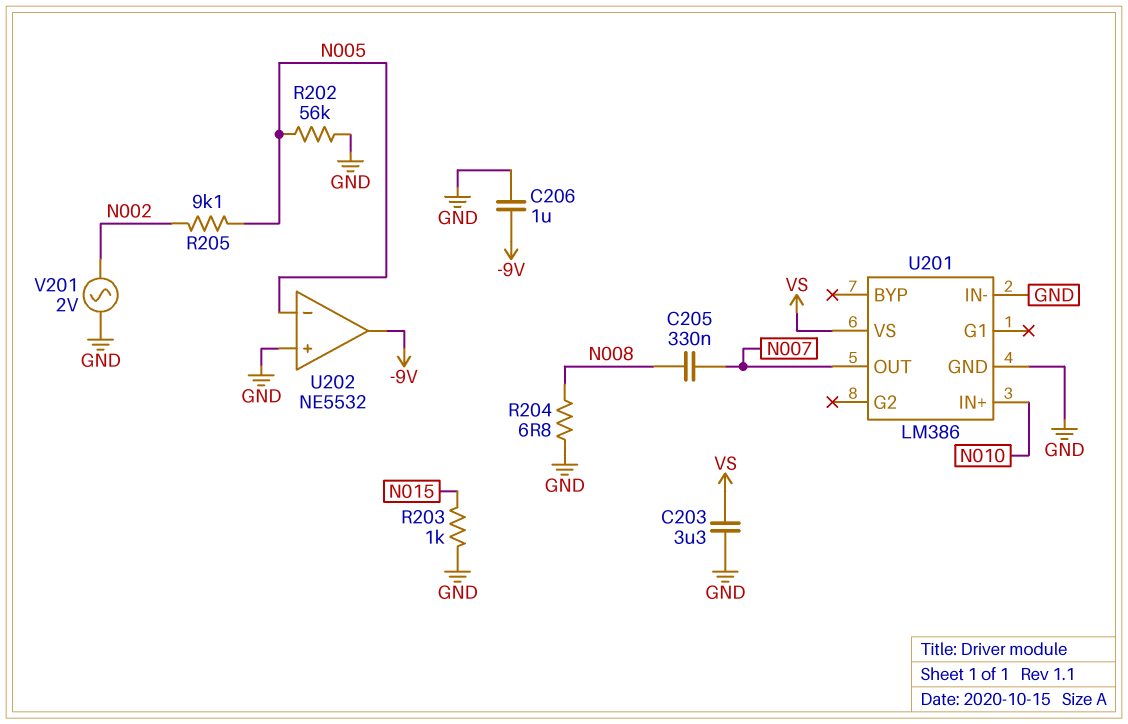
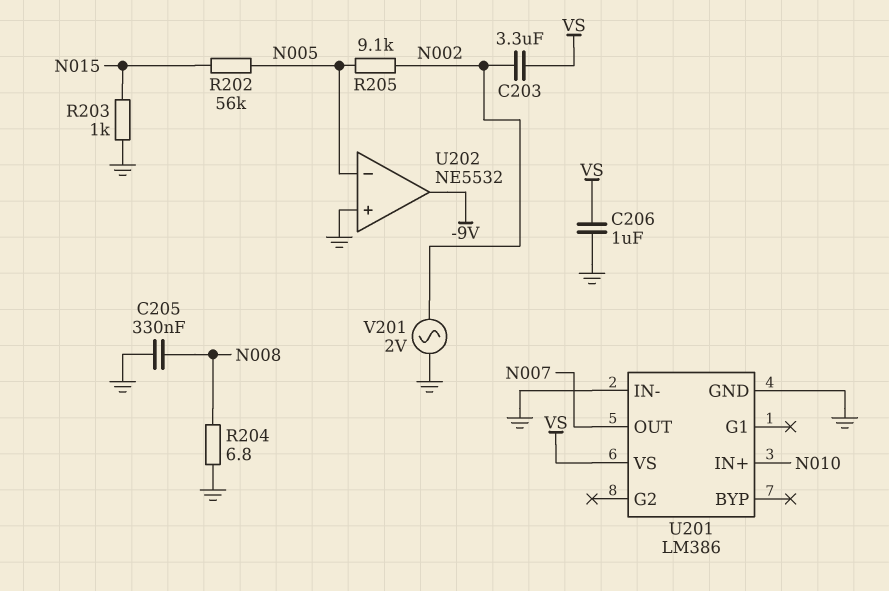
C203: 3.3uF (GND, VS) -> 3.3uF (N002, VS)
C205: 330nF (N007, N008) -> 330nF (GND, N008)
C206: 1uF (-9V, GND) -> 1uF (GND, VS)
R202: 56k (GND, N005) -> 56k (N005, N015)

